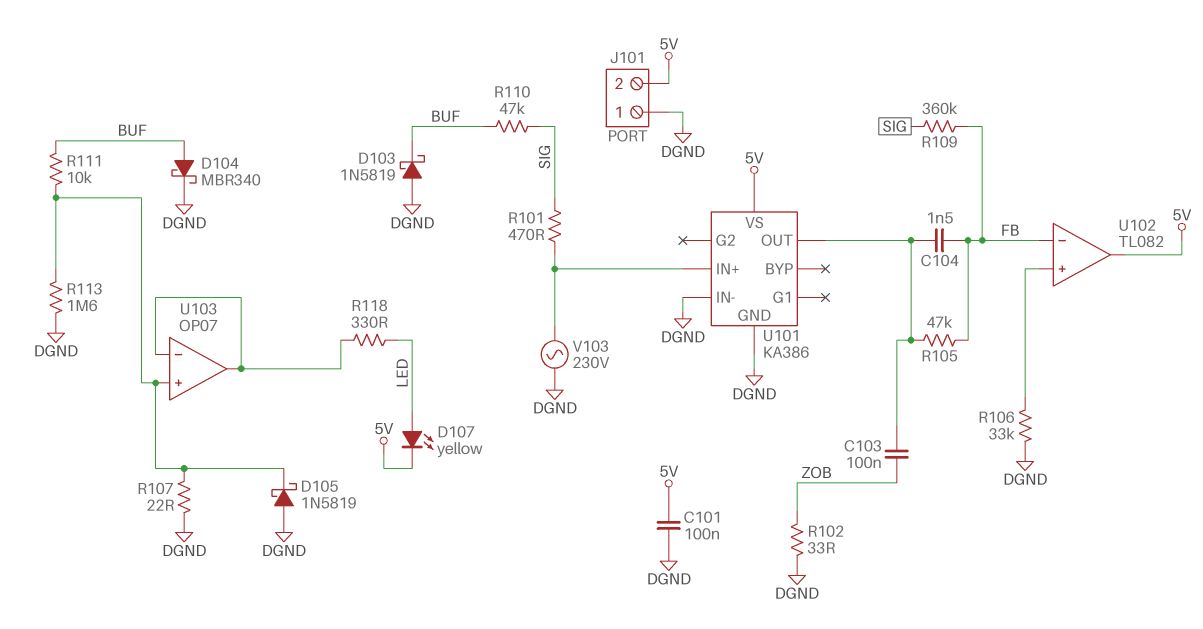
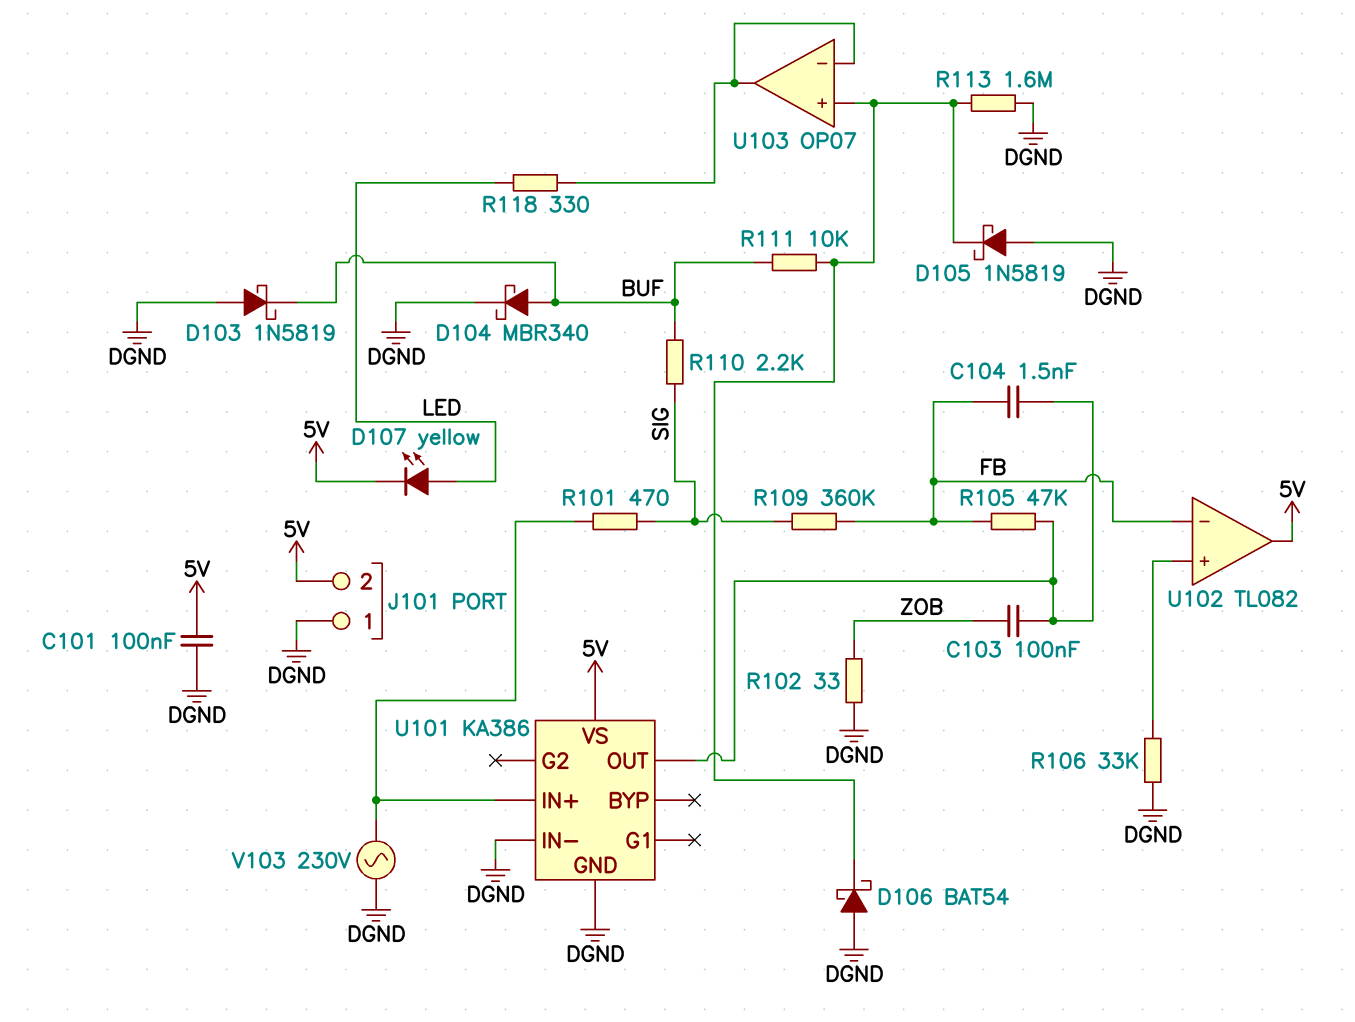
D106: none -> schottky BAT54 (A DGND, K U103/in+)
R107: 22 (DGND, U103/in+) -> none
R110: 47k (BUF, SIG) -> 2.2k (BUF, SIG)

